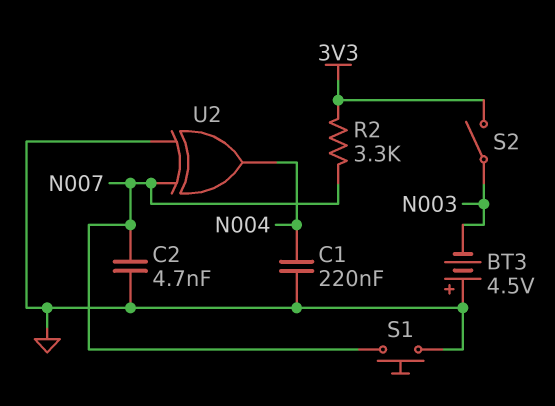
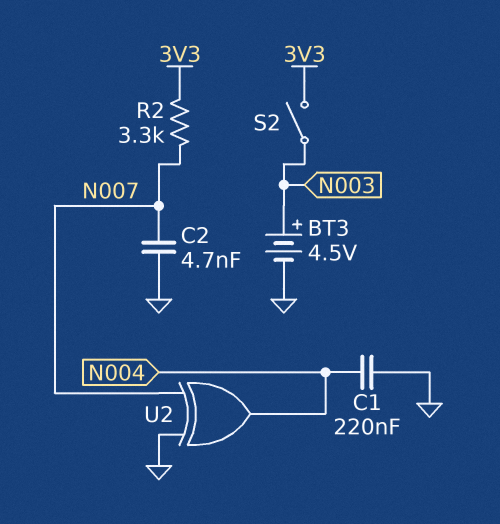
BT3: 4.5V (plus GND, minus N003) -> 4.5V (plus N003, minus GND)
S1: button (GND, N007) -> none

